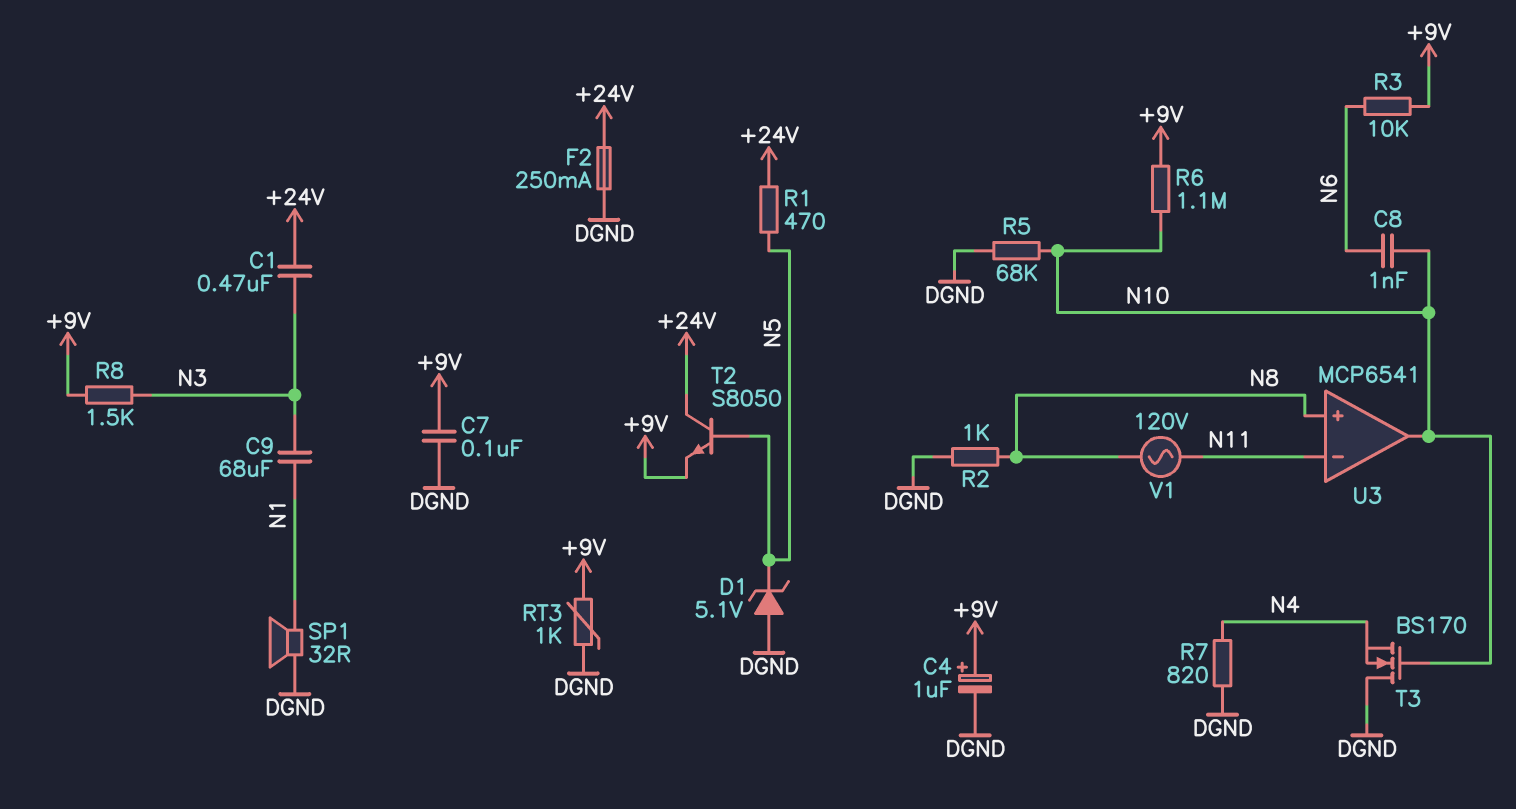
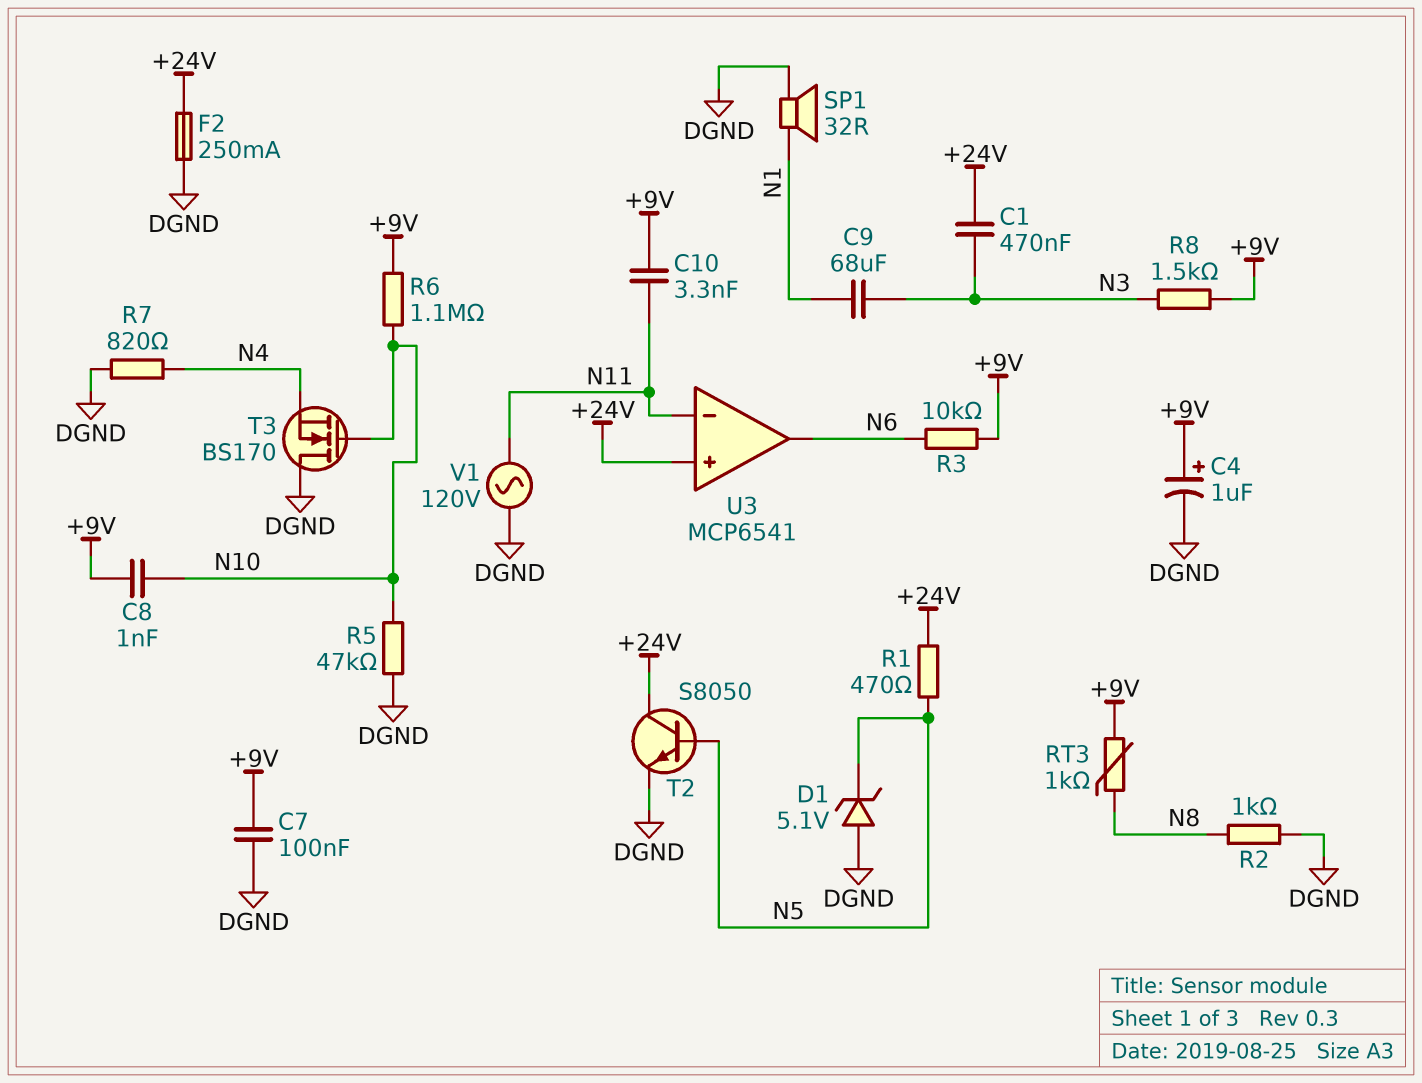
C8: 1nF (N6, N10) -> 1nF (+9V, N10)
C10: none -> 3.3nF (+9V, N11)
R5: 68k (DGND, N10) -> 47k (DGND, N10)
RT3: 1k (+9V, DGND) -> 1k (+9V, N8)
T2: NPN S8050 (B N5, C +24V, E +9V) -> NPN S8050 (B N5, C +24V, E DGND)
U3 pin in+: N8 -> +24V
U3 pin out: N10 -> N6
V1: AC 120V (N8, N11) -> AC 120V (DGND, N11)

